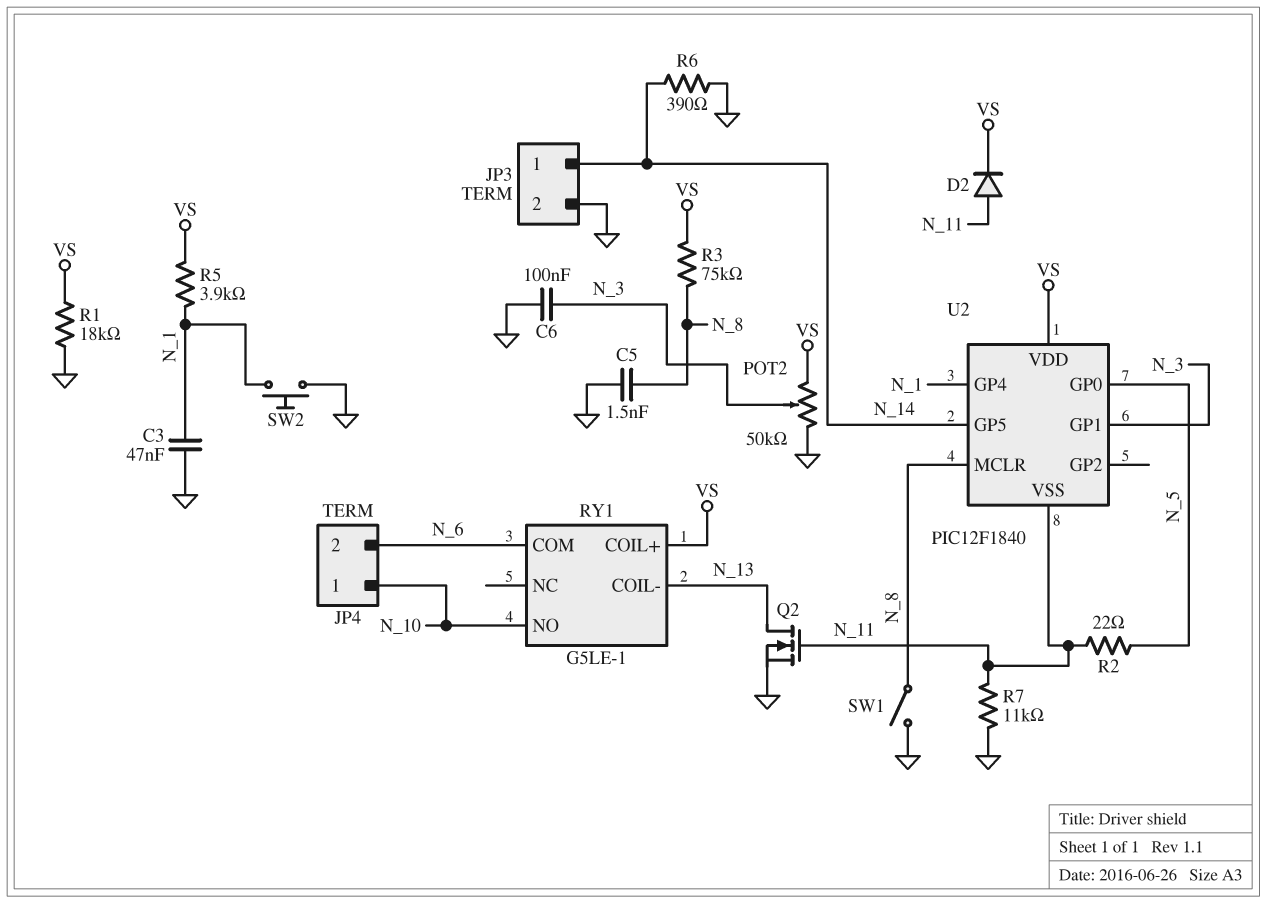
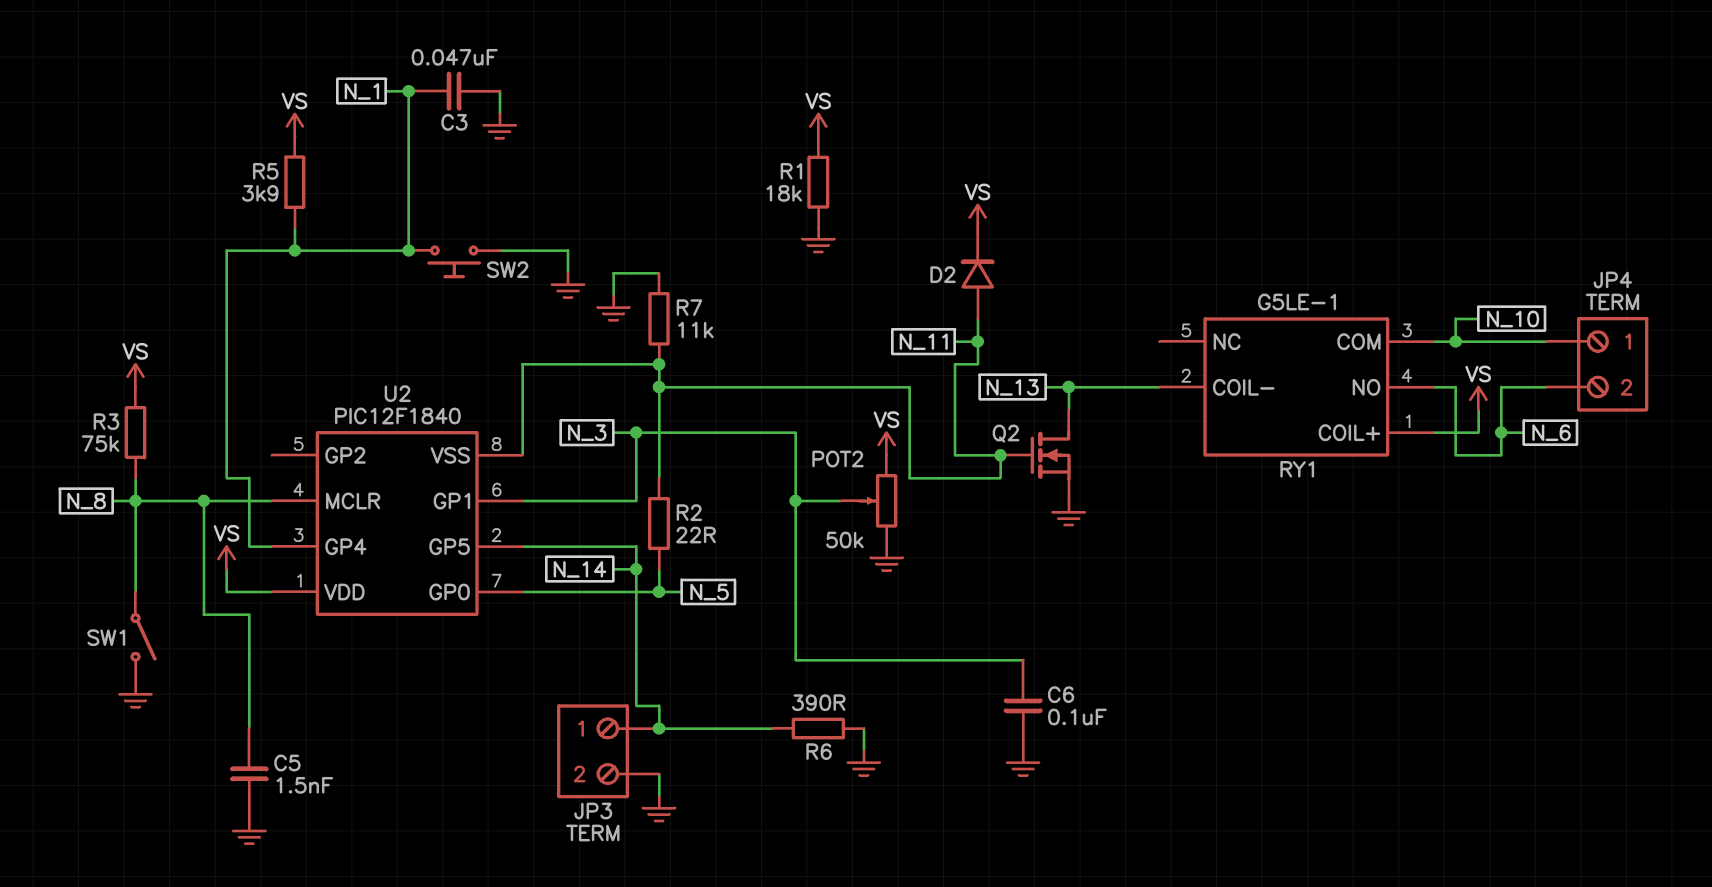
RY1 pin COM: N_6 -> N_10
RY1 pin NO: N_10 -> N_6

